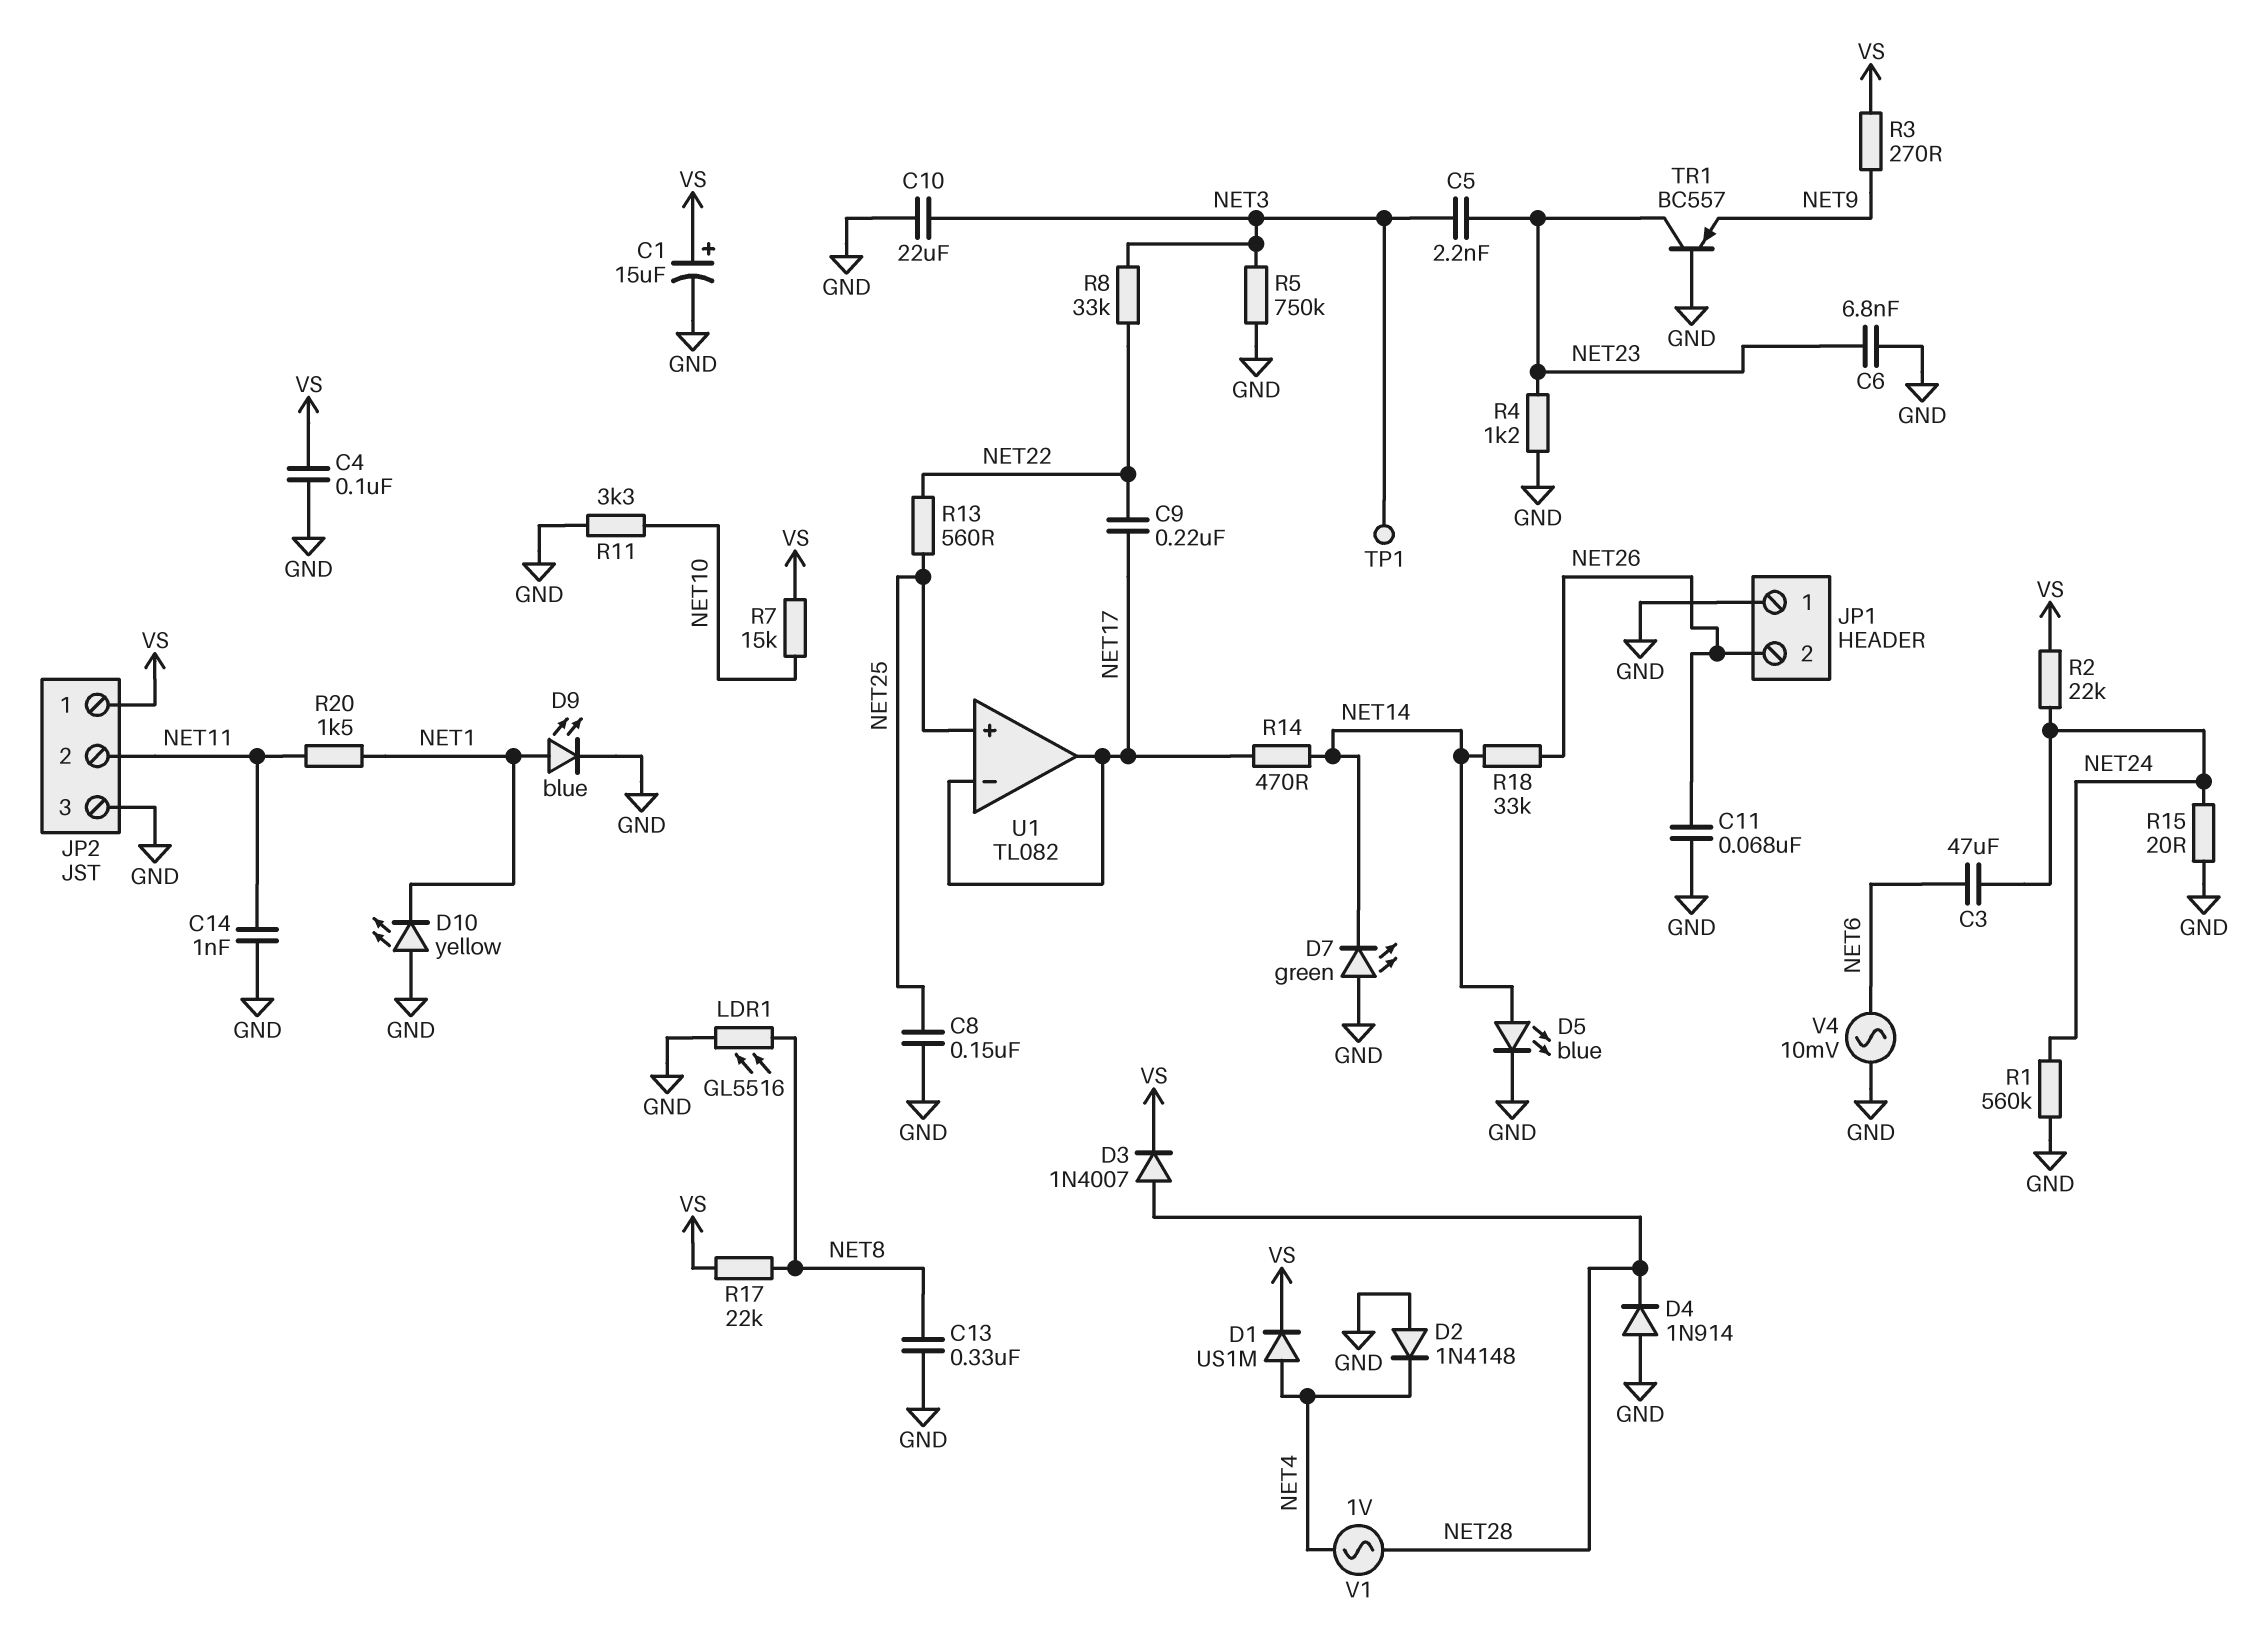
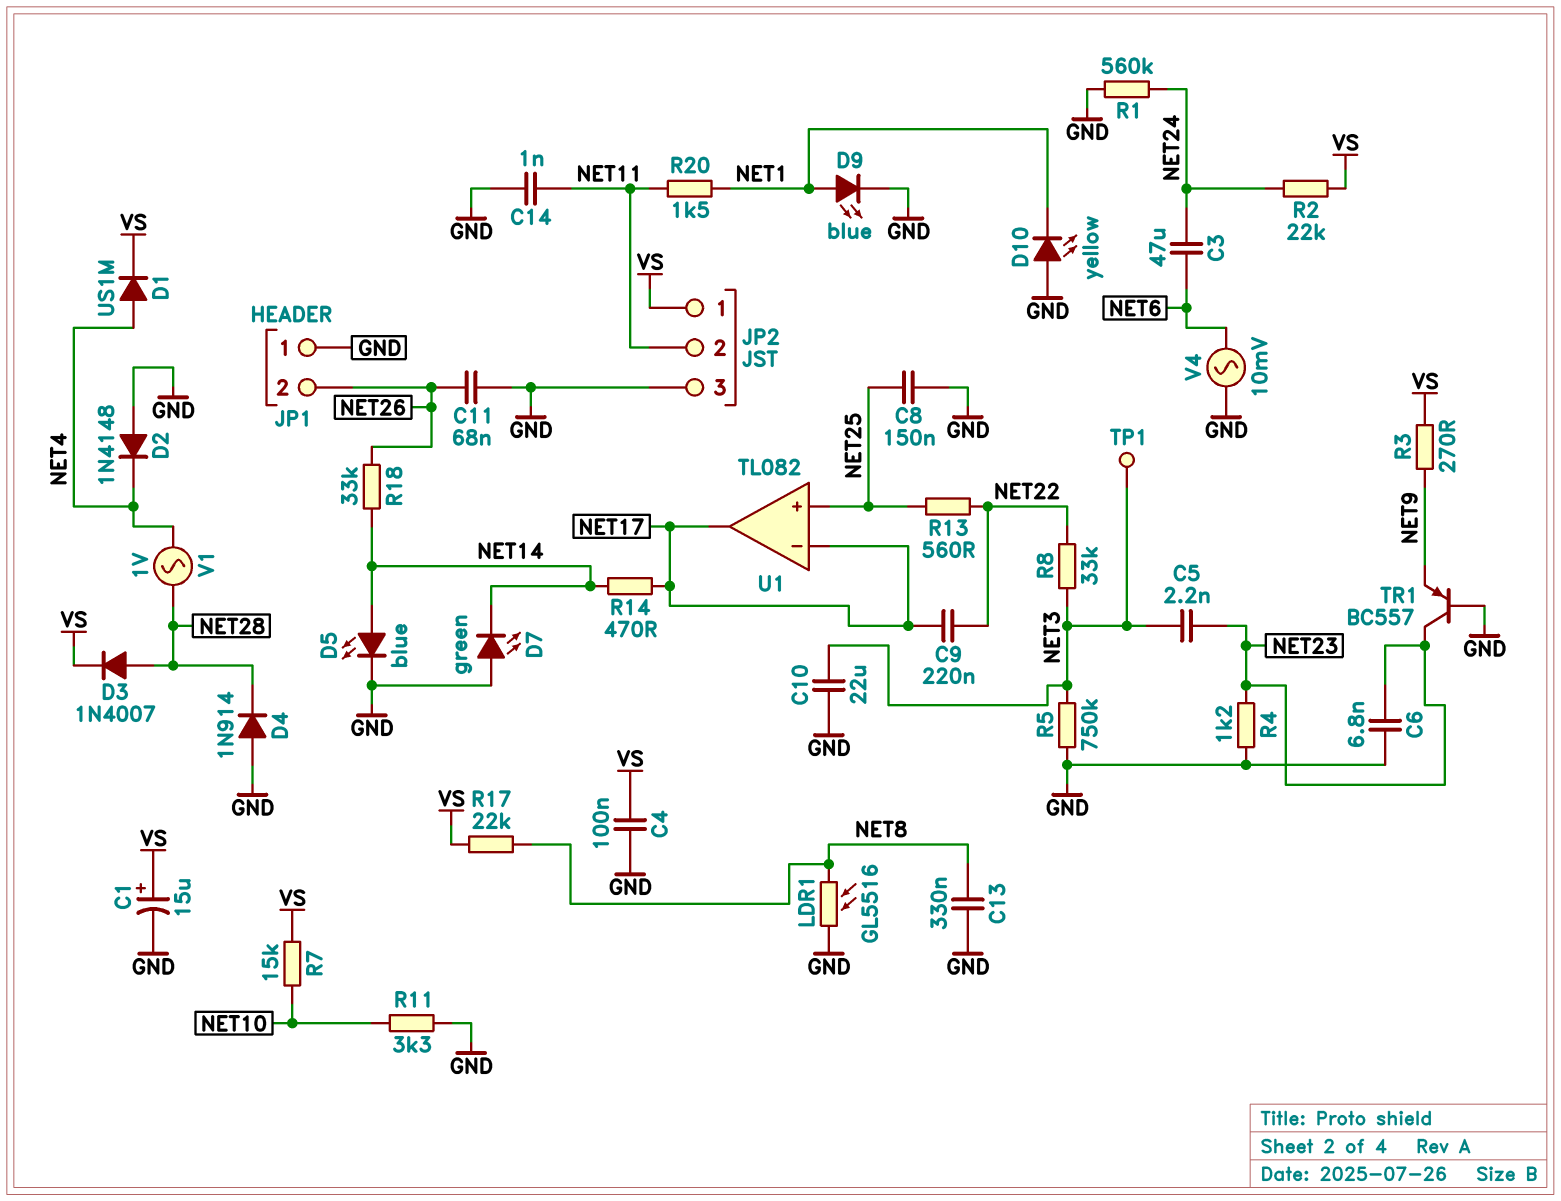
R15: 20 (GND, NET24) -> none

